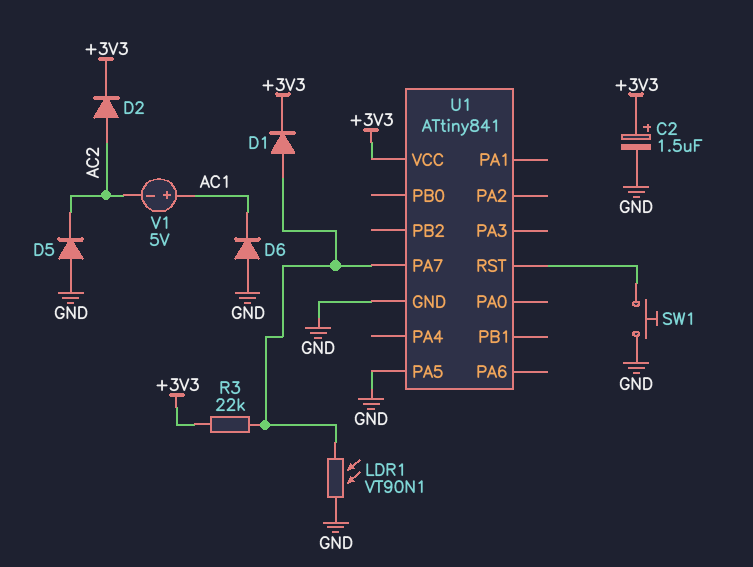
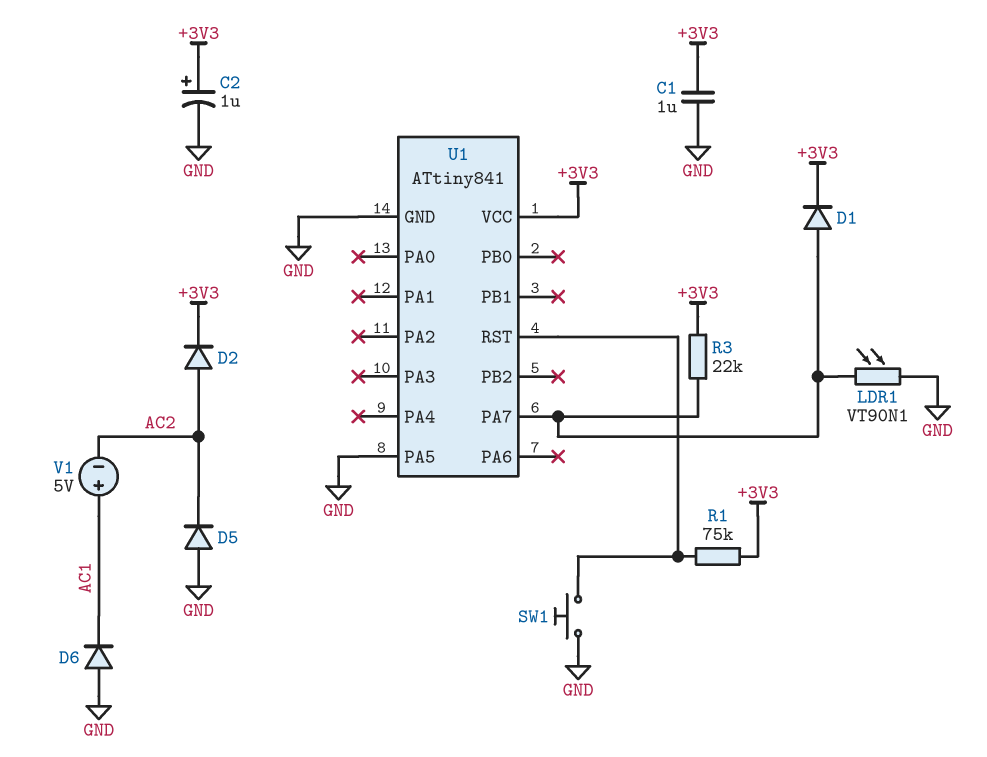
C1: none -> 1uF (+3V3, GND)
C2: 1.5uF (plus +3V3, minus GND) -> 1uF (plus +3V3, minus GND)
R1: none -> 75k (+3V3, U1/RST)

